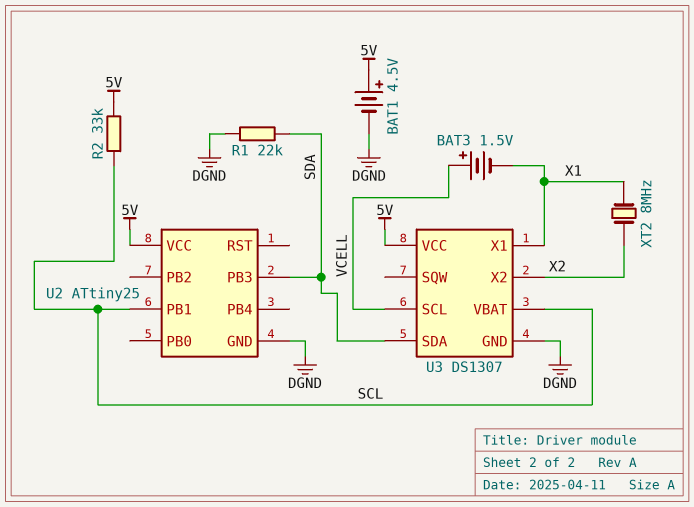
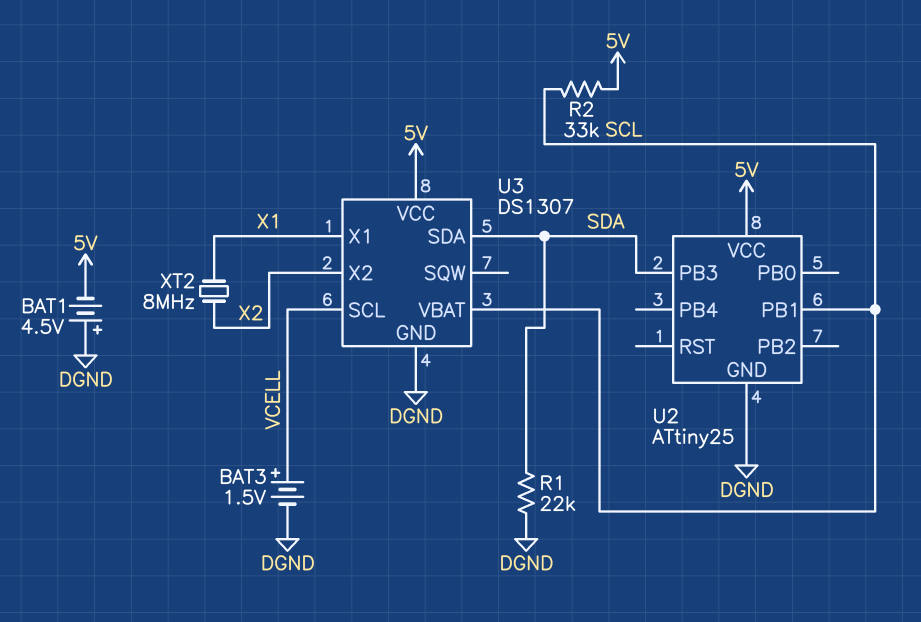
BAT1: 4.5V (plus 5V, minus DGND) -> 4.5V (plus DGND, minus 5V)
BAT3: 1.5V (plus VCELL, minus X1) -> 1.5V (plus VCELL, minus DGND)

